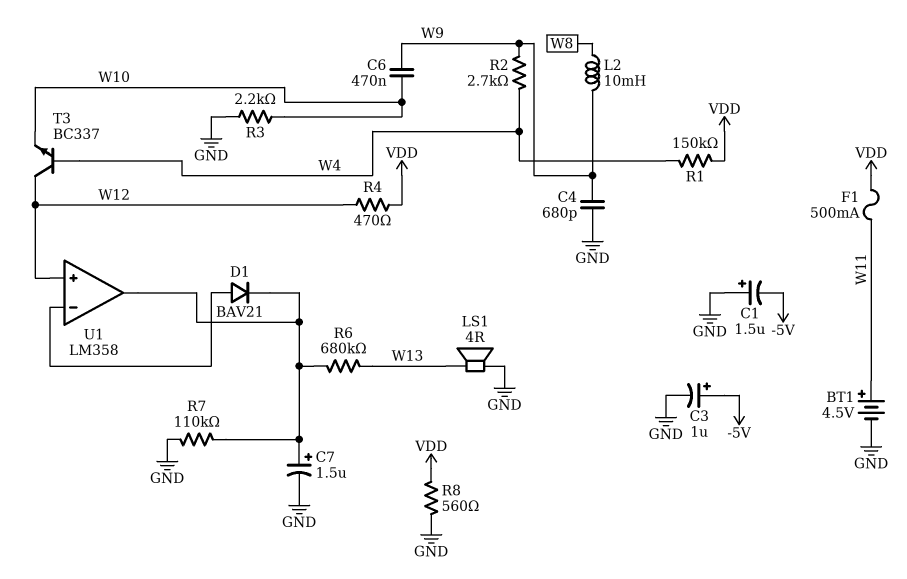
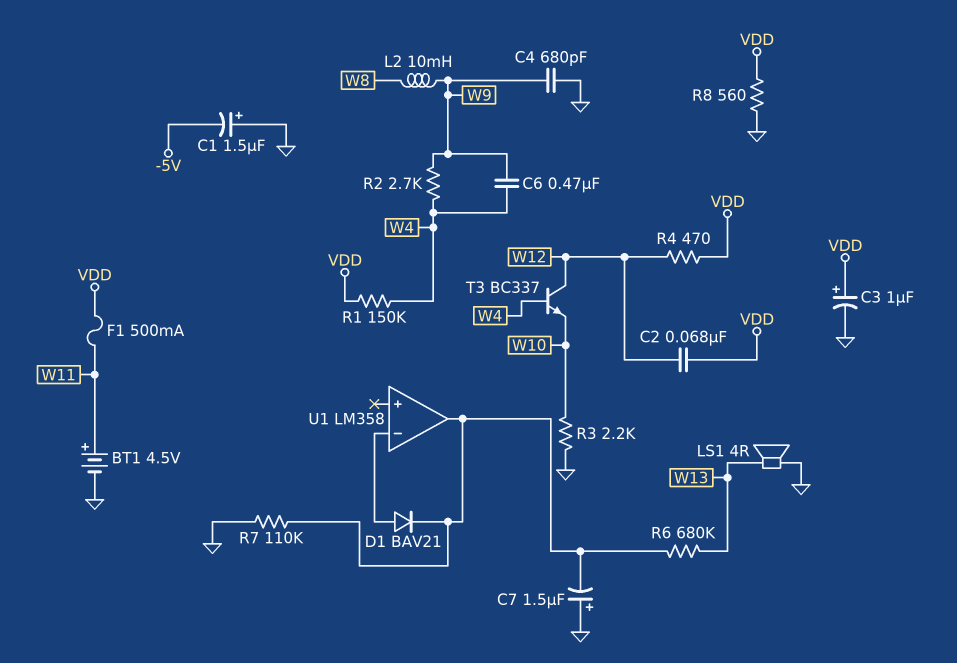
C2: none -> 68nF (VDD, W12)
C3: 1uF (plus -5V, minus GND) -> 1uF (plus VDD, minus GND)
C6: 470nF (W9, W10) -> 470nF (W4, W9)
C7: 1.5uF (plus U1/out, minus GND) -> 1.5uF (plus GND, minus U1/out)
U1 pin in+: W12 -> none

